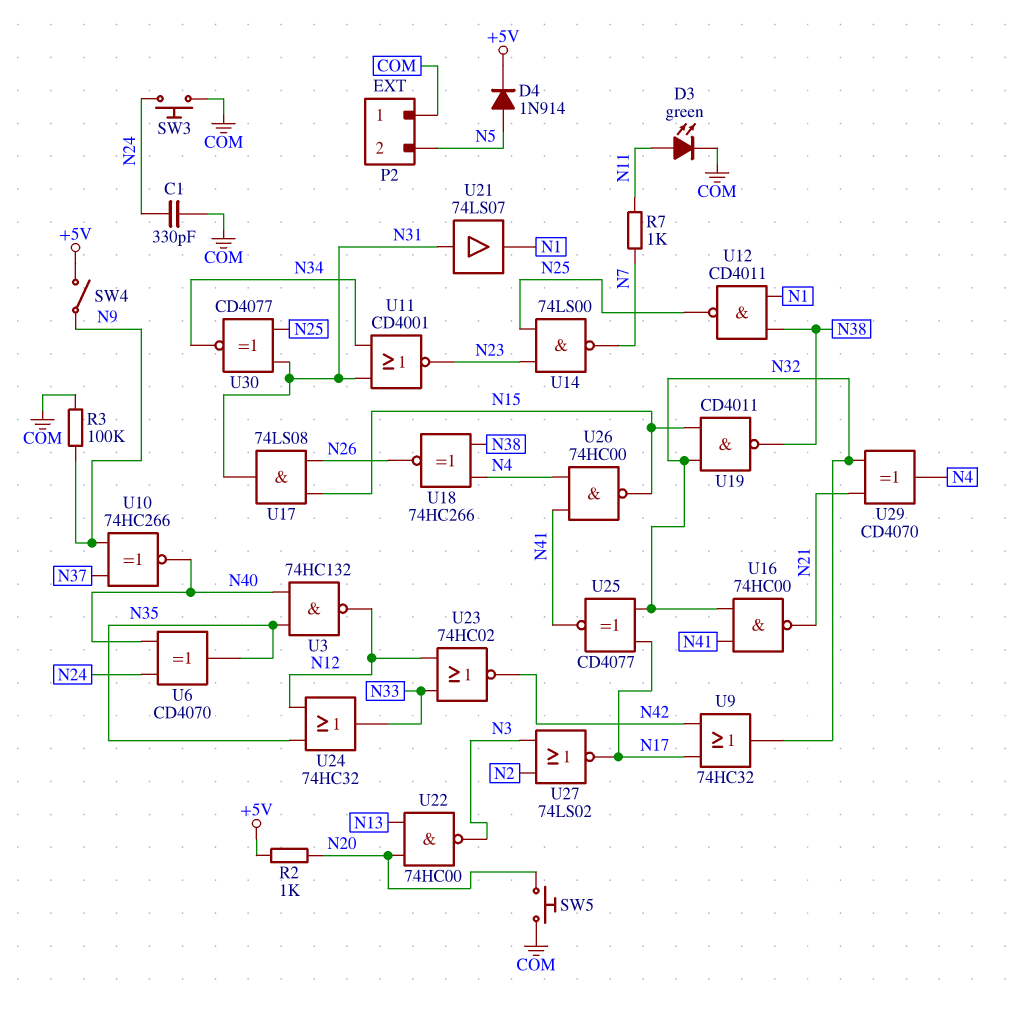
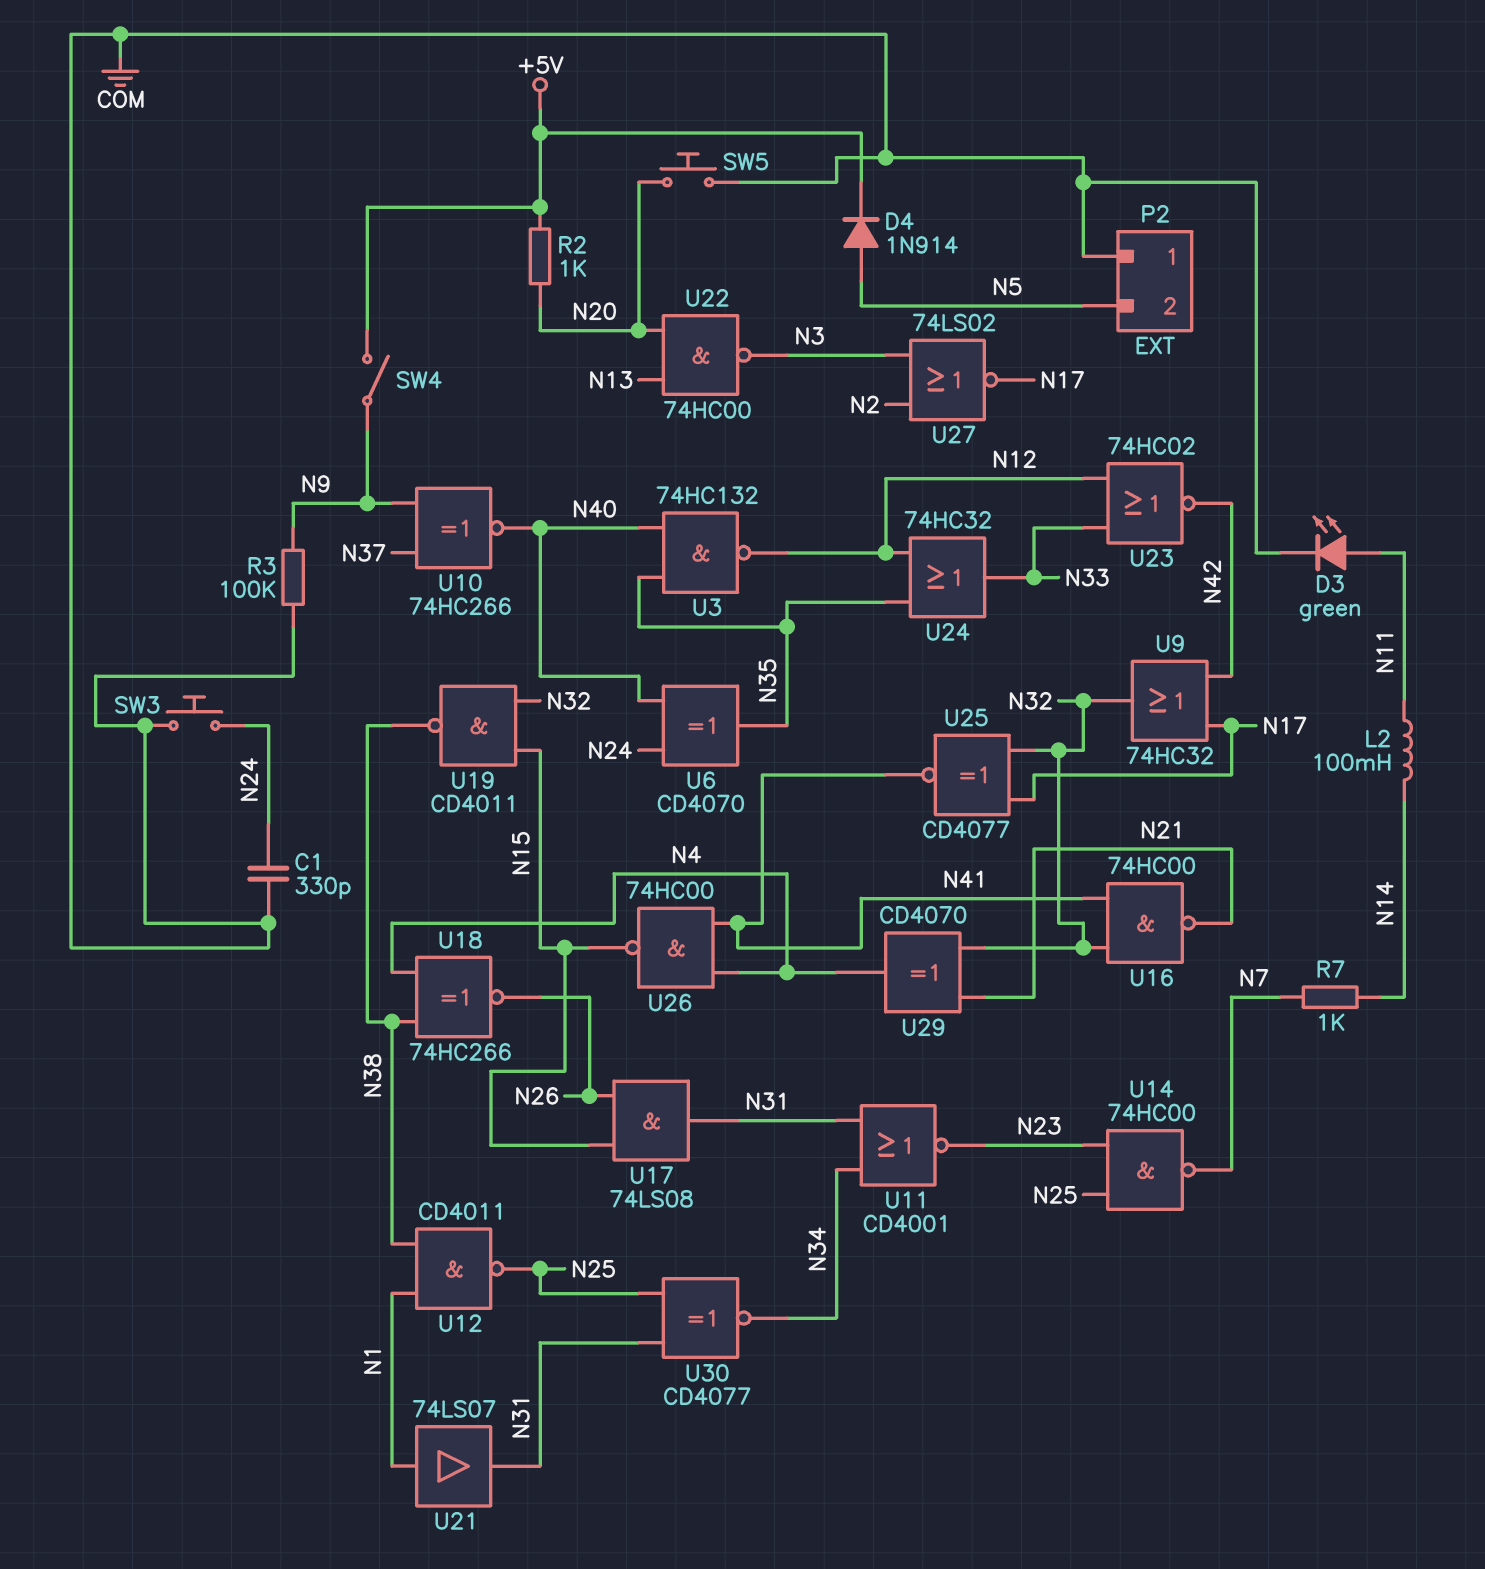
L2: none -> 100mH (N11, N14)
R7: 1k (N7, N11) -> 1k (N7, N14)
U14: NAND 74LS00 (in N23, in N25, out N7) -> NAND 74HC00 (in N23, in N25, out N7)
U21: buffer 74LS07 (in N31, out N1) -> buffer 74LS07 (in N1, out N31)

